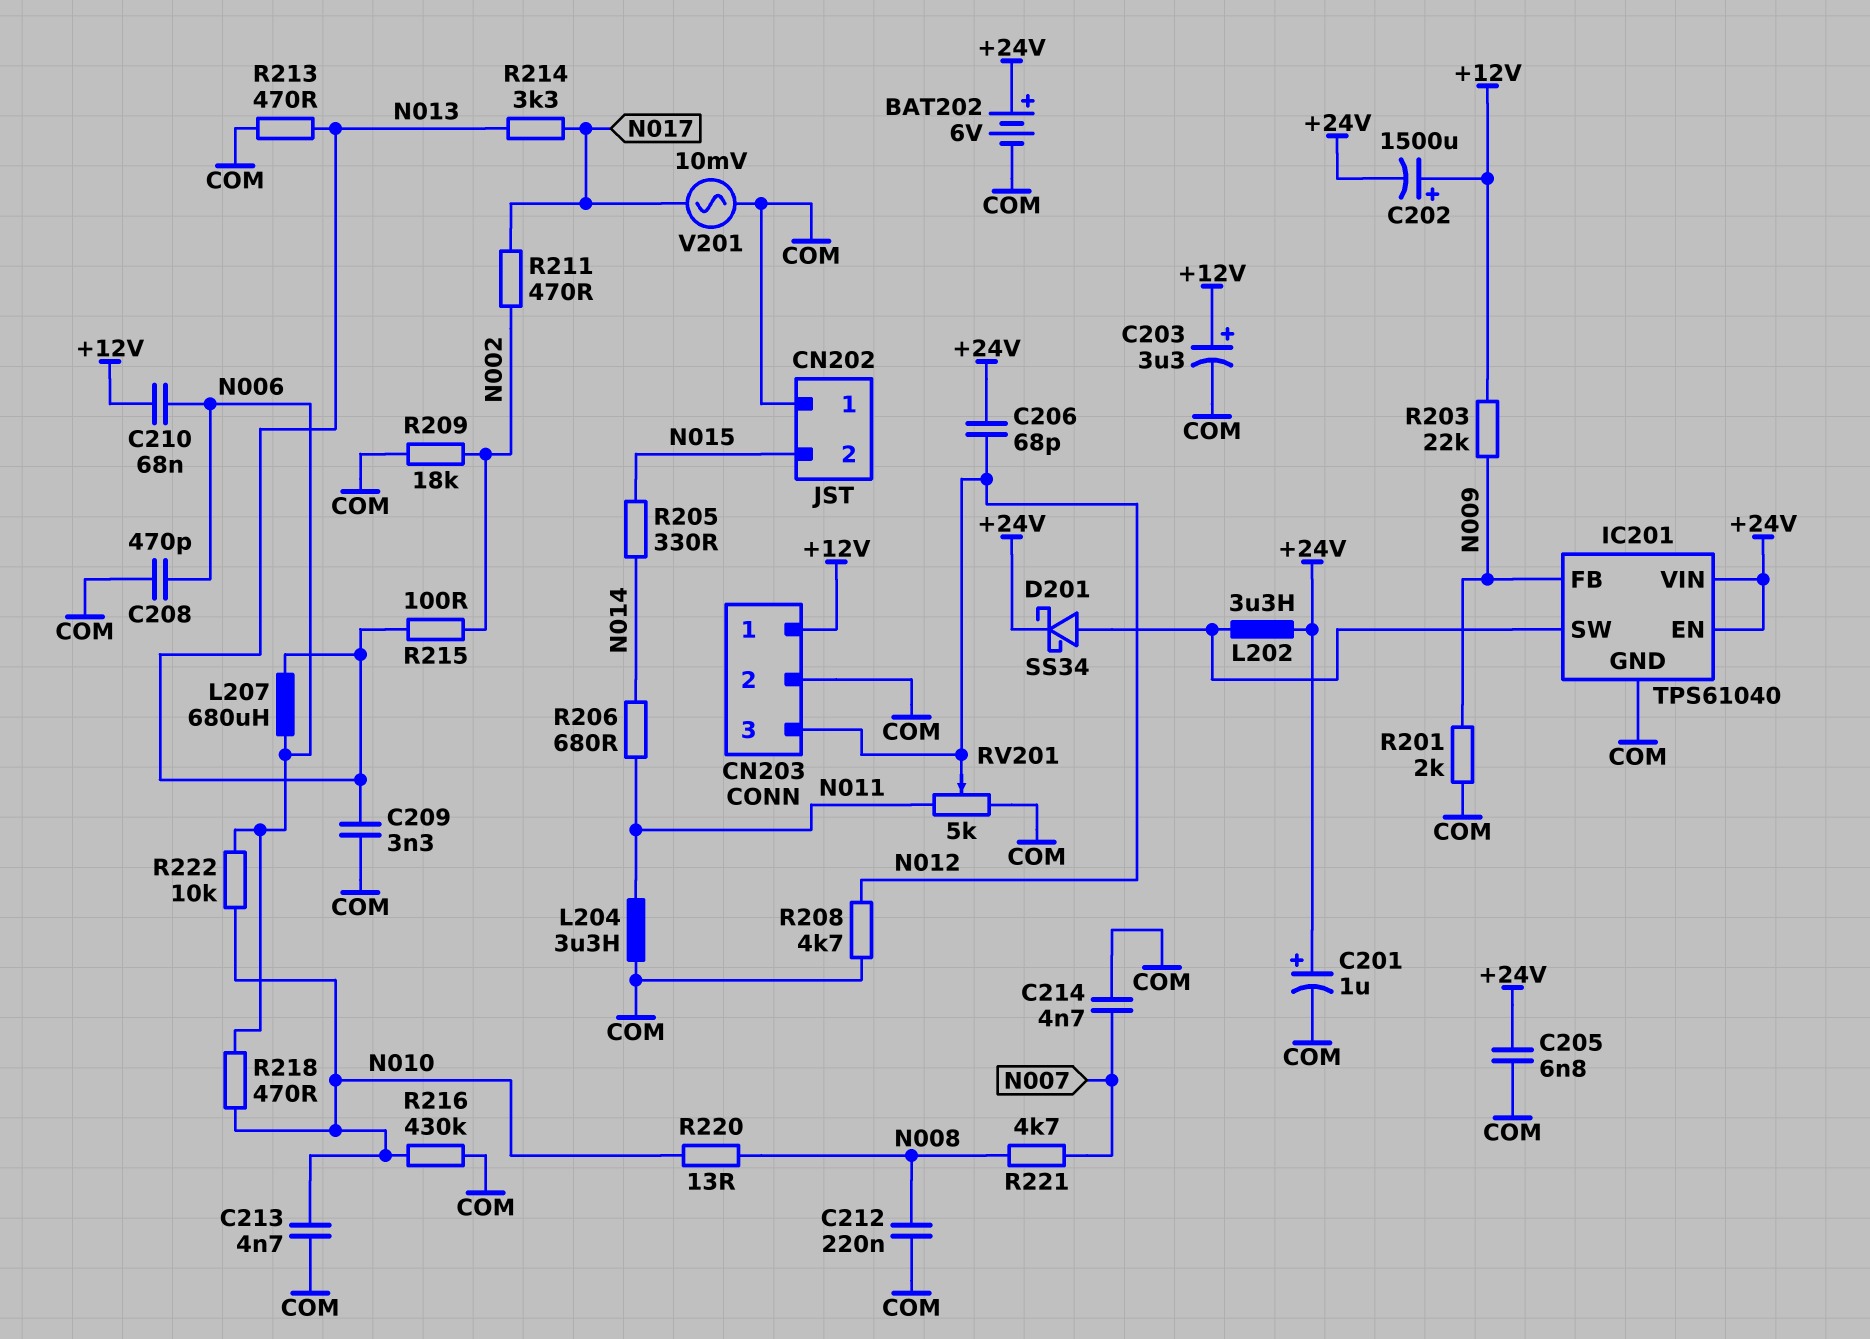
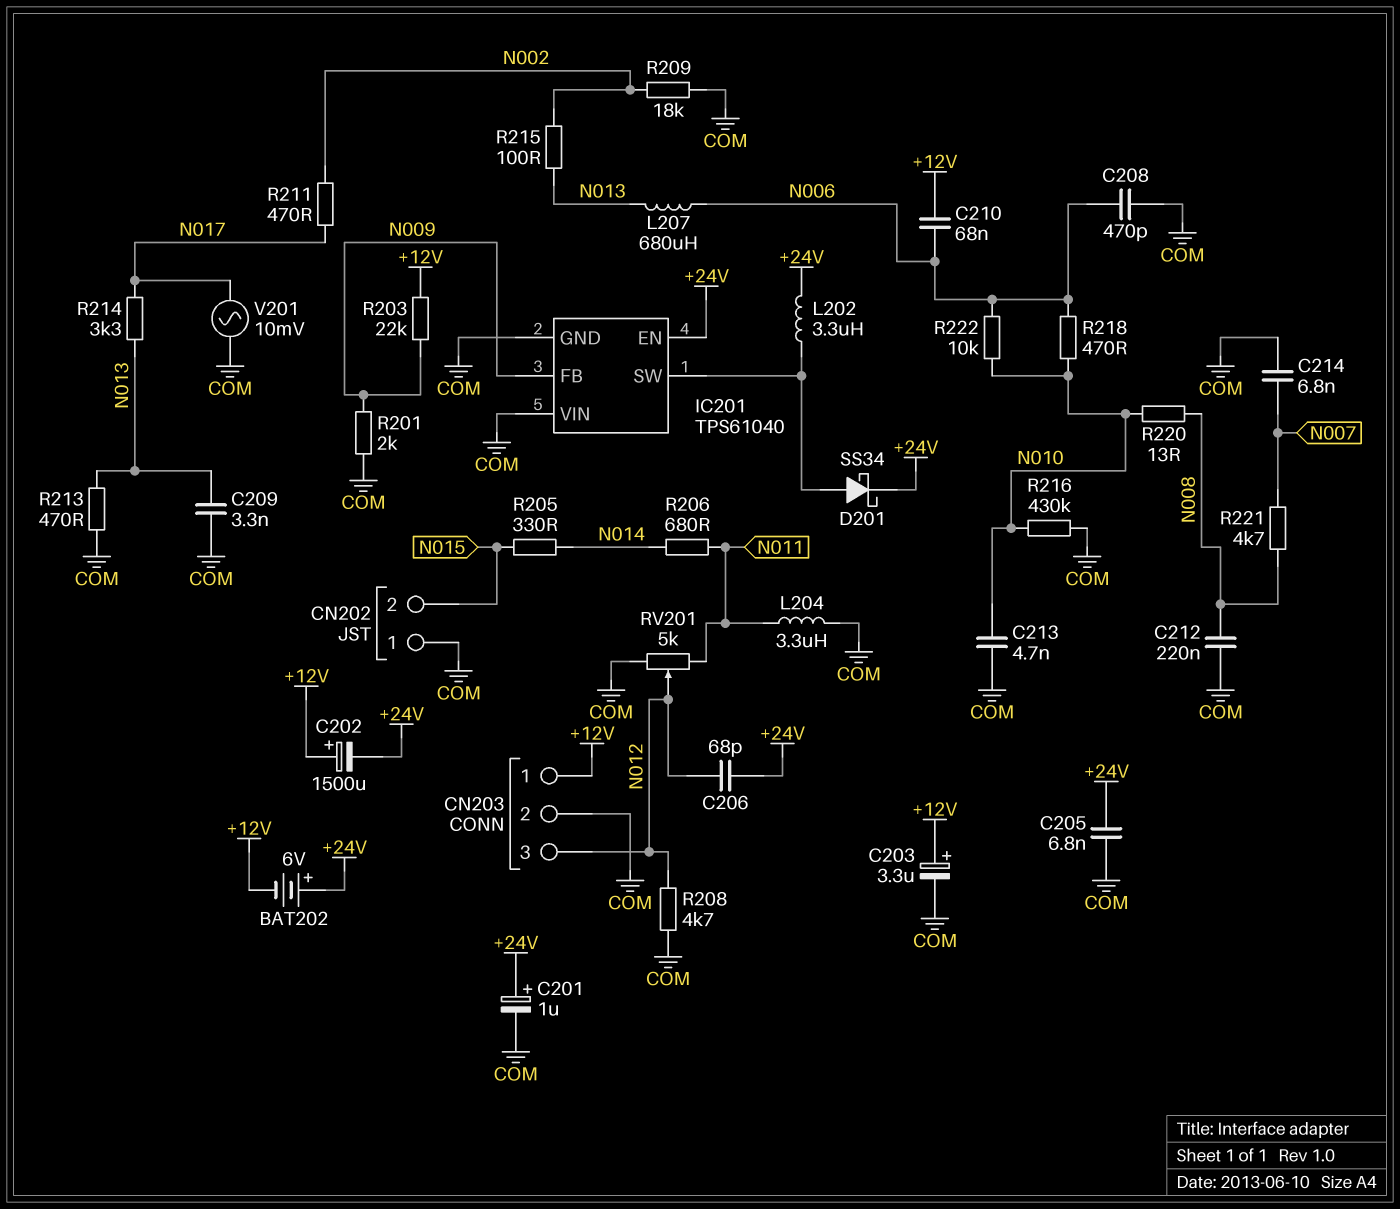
BAT202: 6V (plus +24V, minus COM) -> 6V (plus +24V, minus +12V)
C214: 4.7nF (COM, N007) -> 6.8nF (COM, N007)
IC201 pin VIN: +24V -> COM

